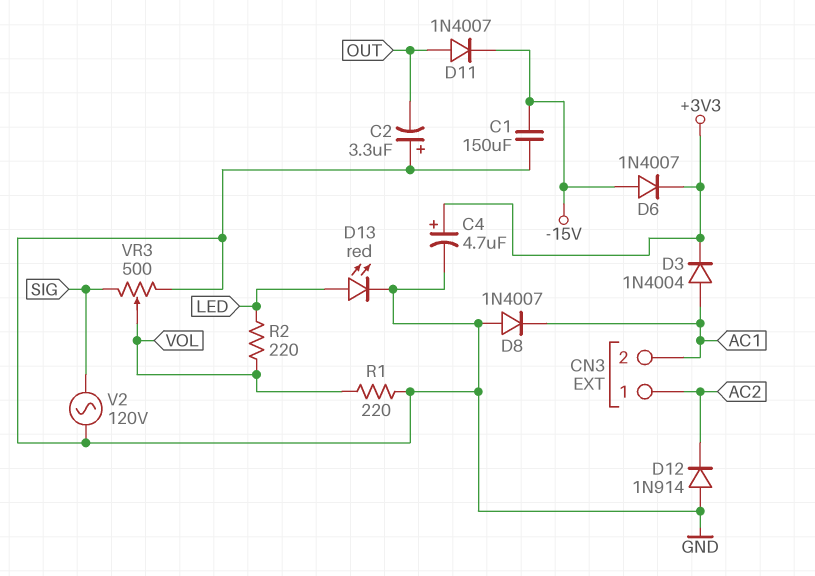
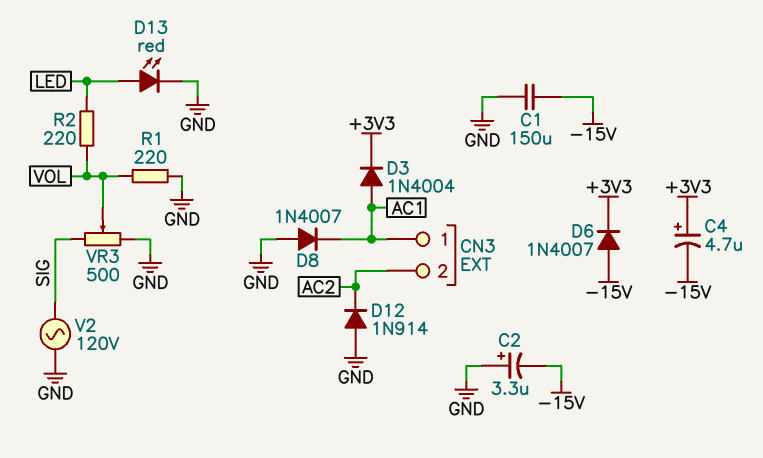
C2: 3.3uF (plus GND, minus OUT) -> 3.3uF (plus GND, minus -15V)
C4: 4.7uF (plus +3V3, minus GND) -> 4.7uF (plus +3V3, minus -15V)
CN3 pin 1: AC2 -> AC1
CN3 pin 2: AC1 -> AC2
D11: diode 1N4007 (A OUT, K -15V) -> none

